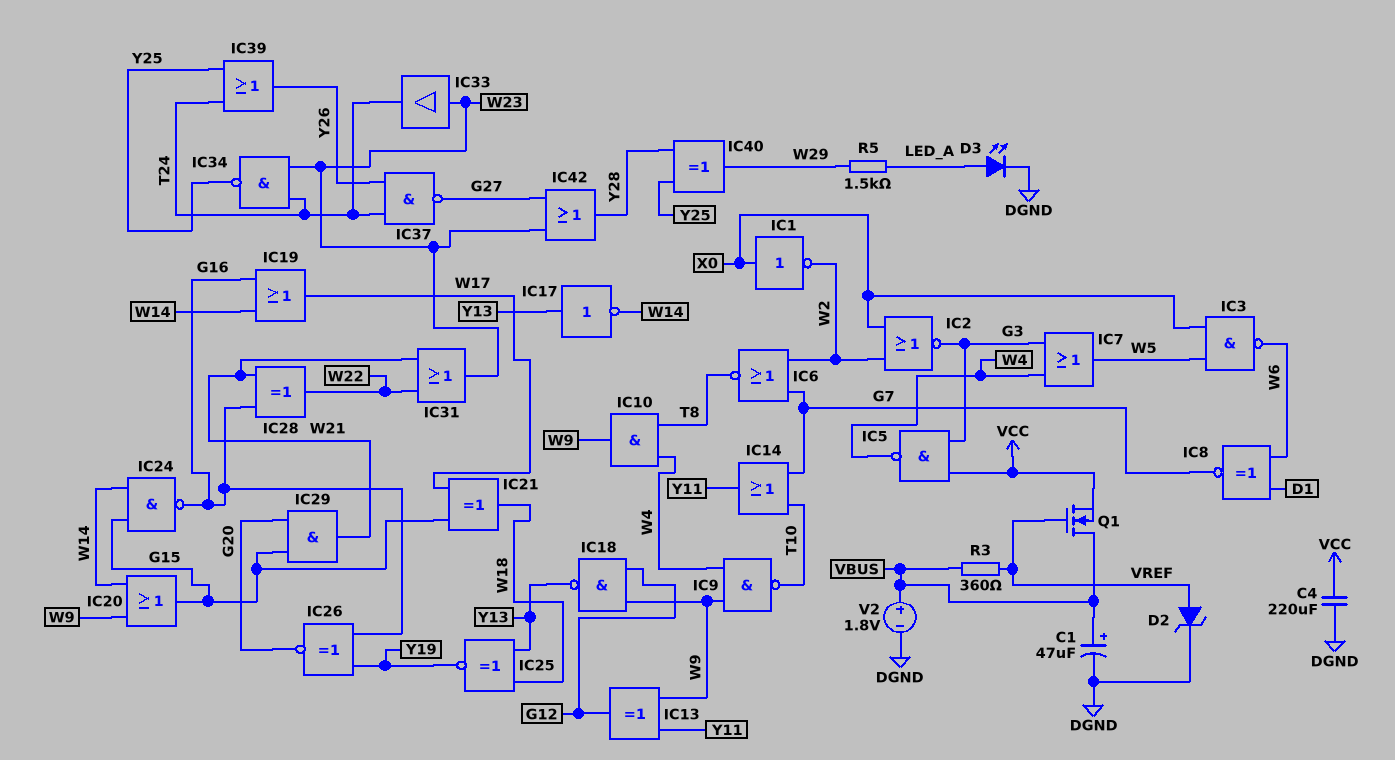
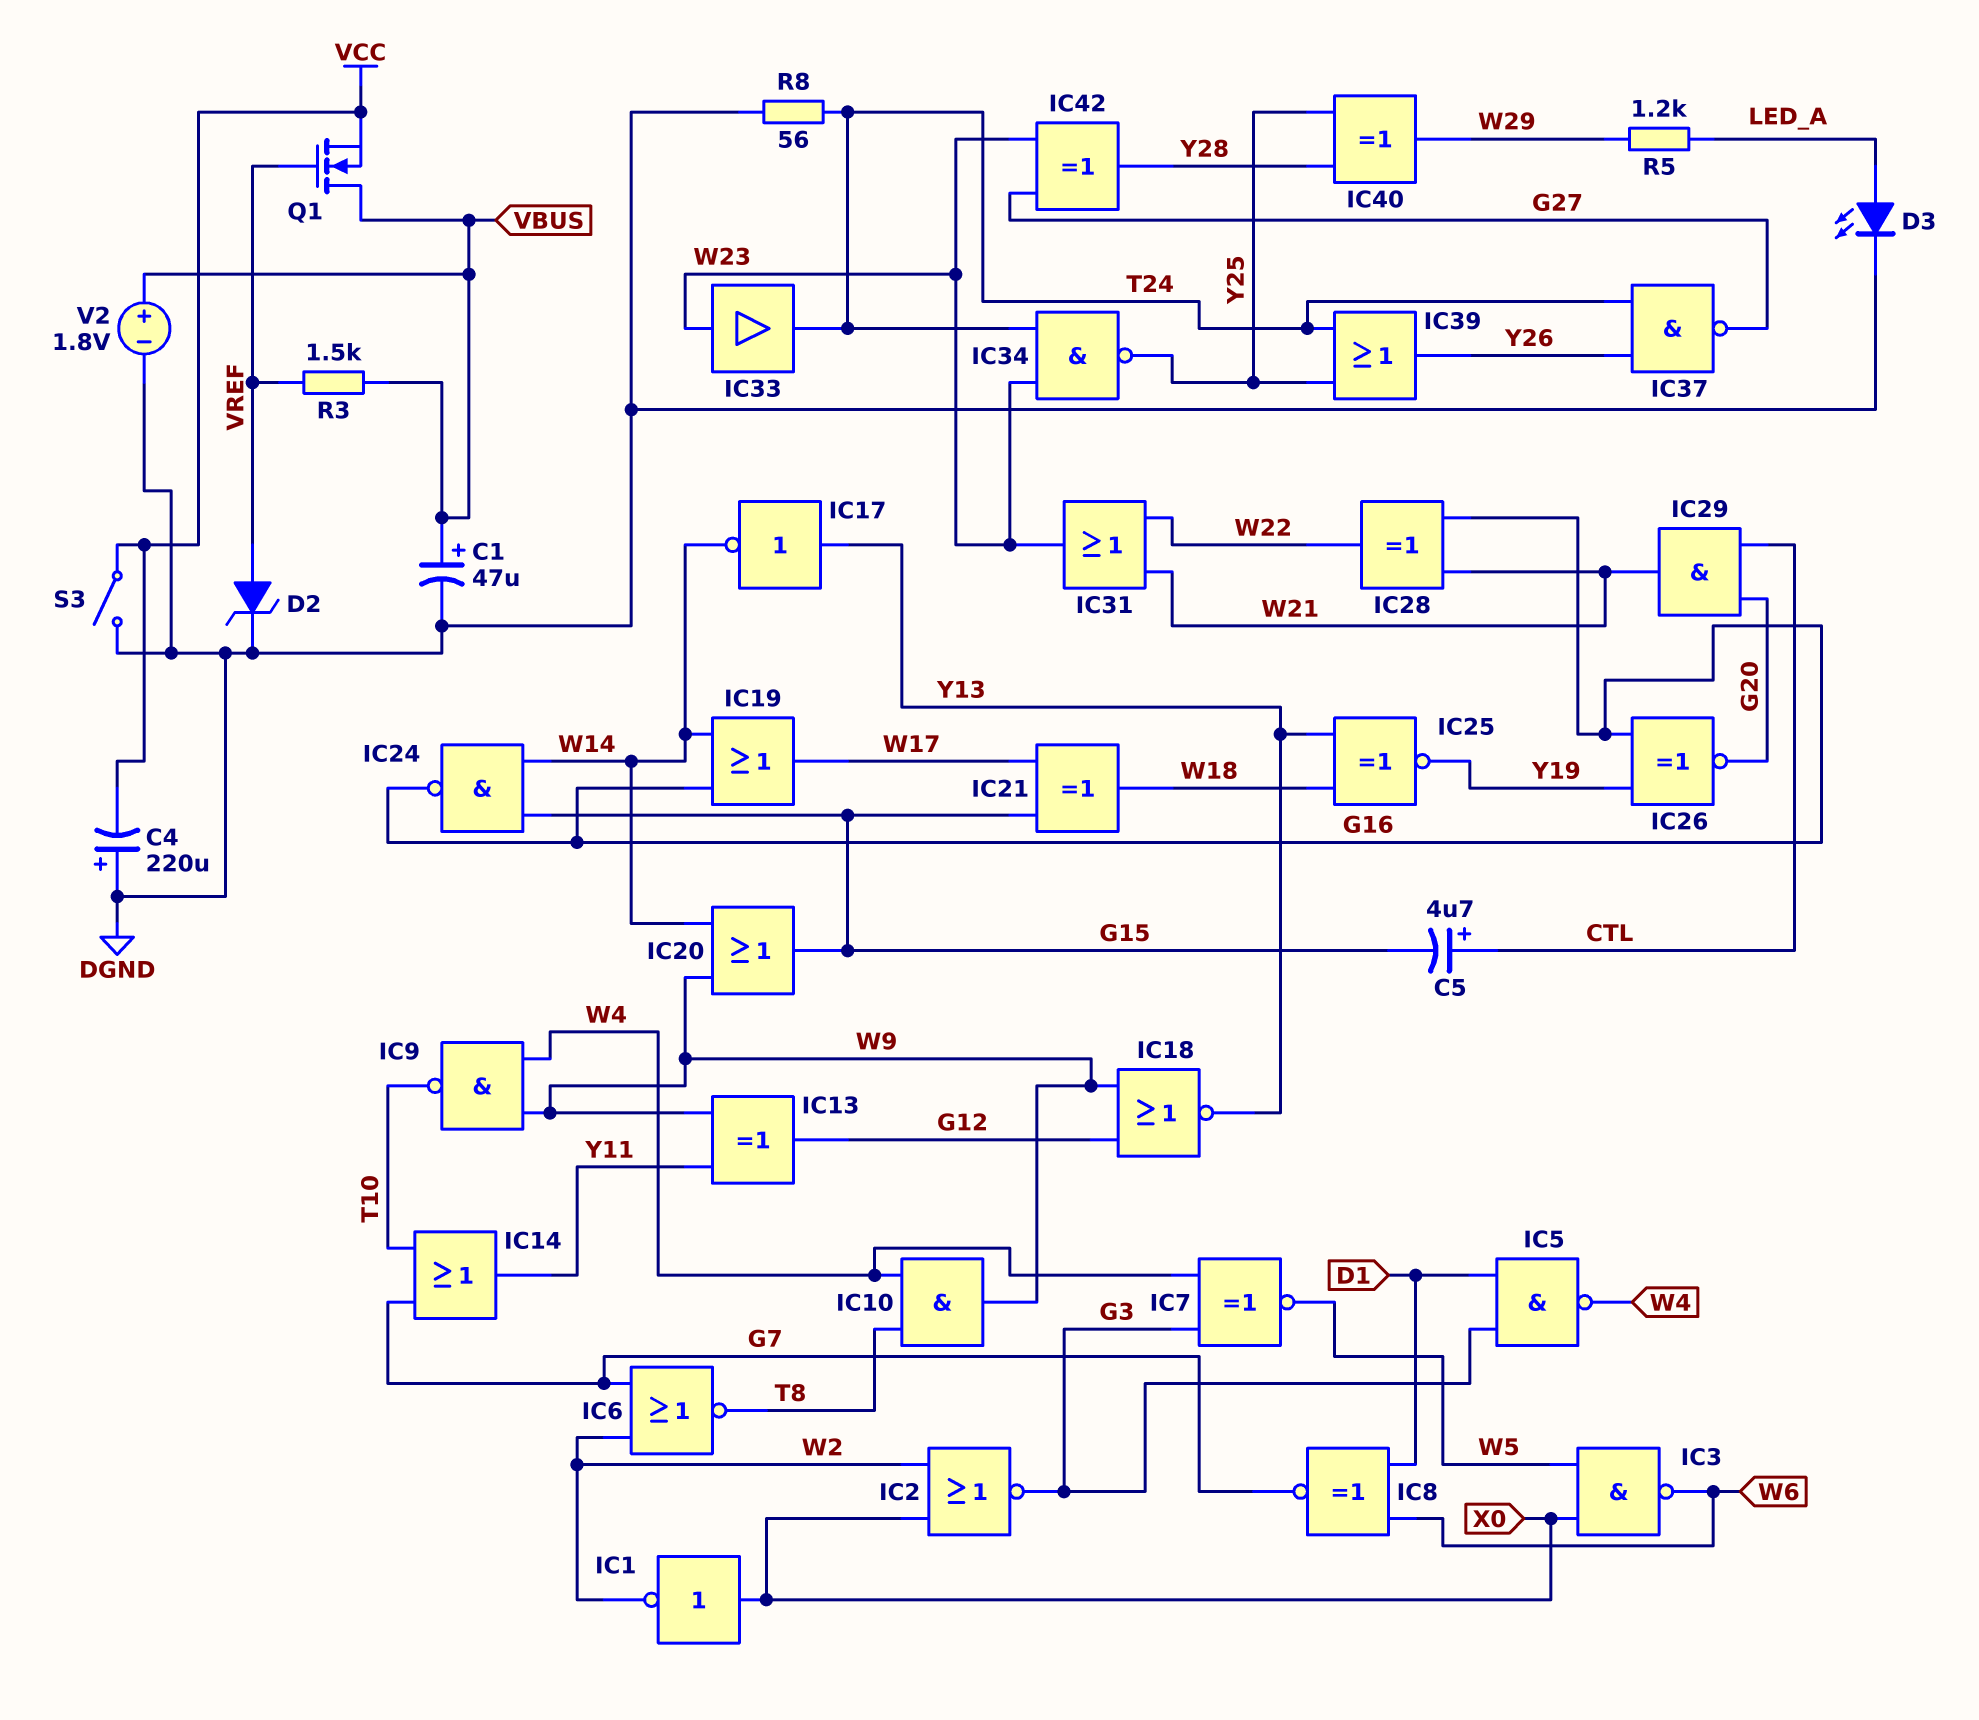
C4: 220uF (DGND, VCC) -> 220uF (plus DGND, minus VCC)
C5: none -> 4.7uF (plus CTL, minus G15)
IC5: NAND (in G3, in VCC, out W4) -> NAND (in D1, in G3, out W4)
IC7: OR (in G3, in W4, out W5) -> XNOR (in G3, in W4, out W5)
IC18: NAND (in G12, in W9, out Y13) -> NOR (in G12, in W9, out Y13)
IC29: AND (in G15, in G20, out W21) -> AND (in CTL, in G20, out W21)
IC42: OR (in G27, in W23, out Y28) -> XOR (in G27, in W23, out Y28)
R3: 360 (VBUS, VREF) -> 1.5k (VBUS, VREF)
R5: 1.5k (LED_A, W29) -> 1.2k (LED_A, W29)
R8: none -> 56 (DGND, T24)
S3: none -> switch (DGND, VCC)

